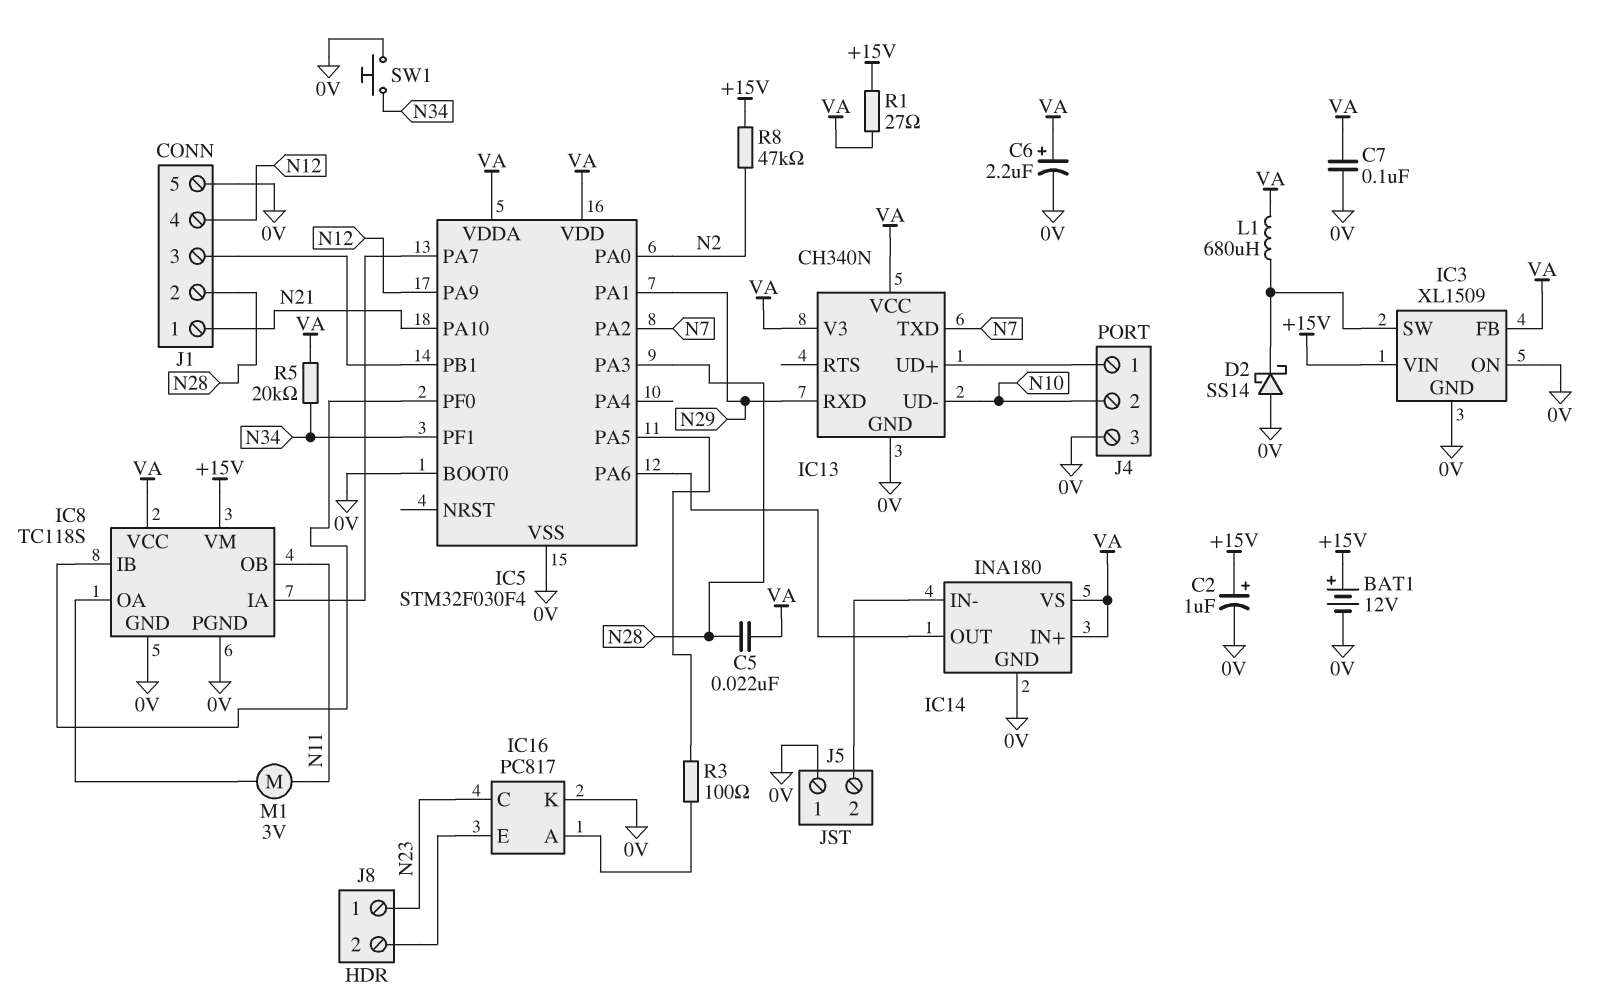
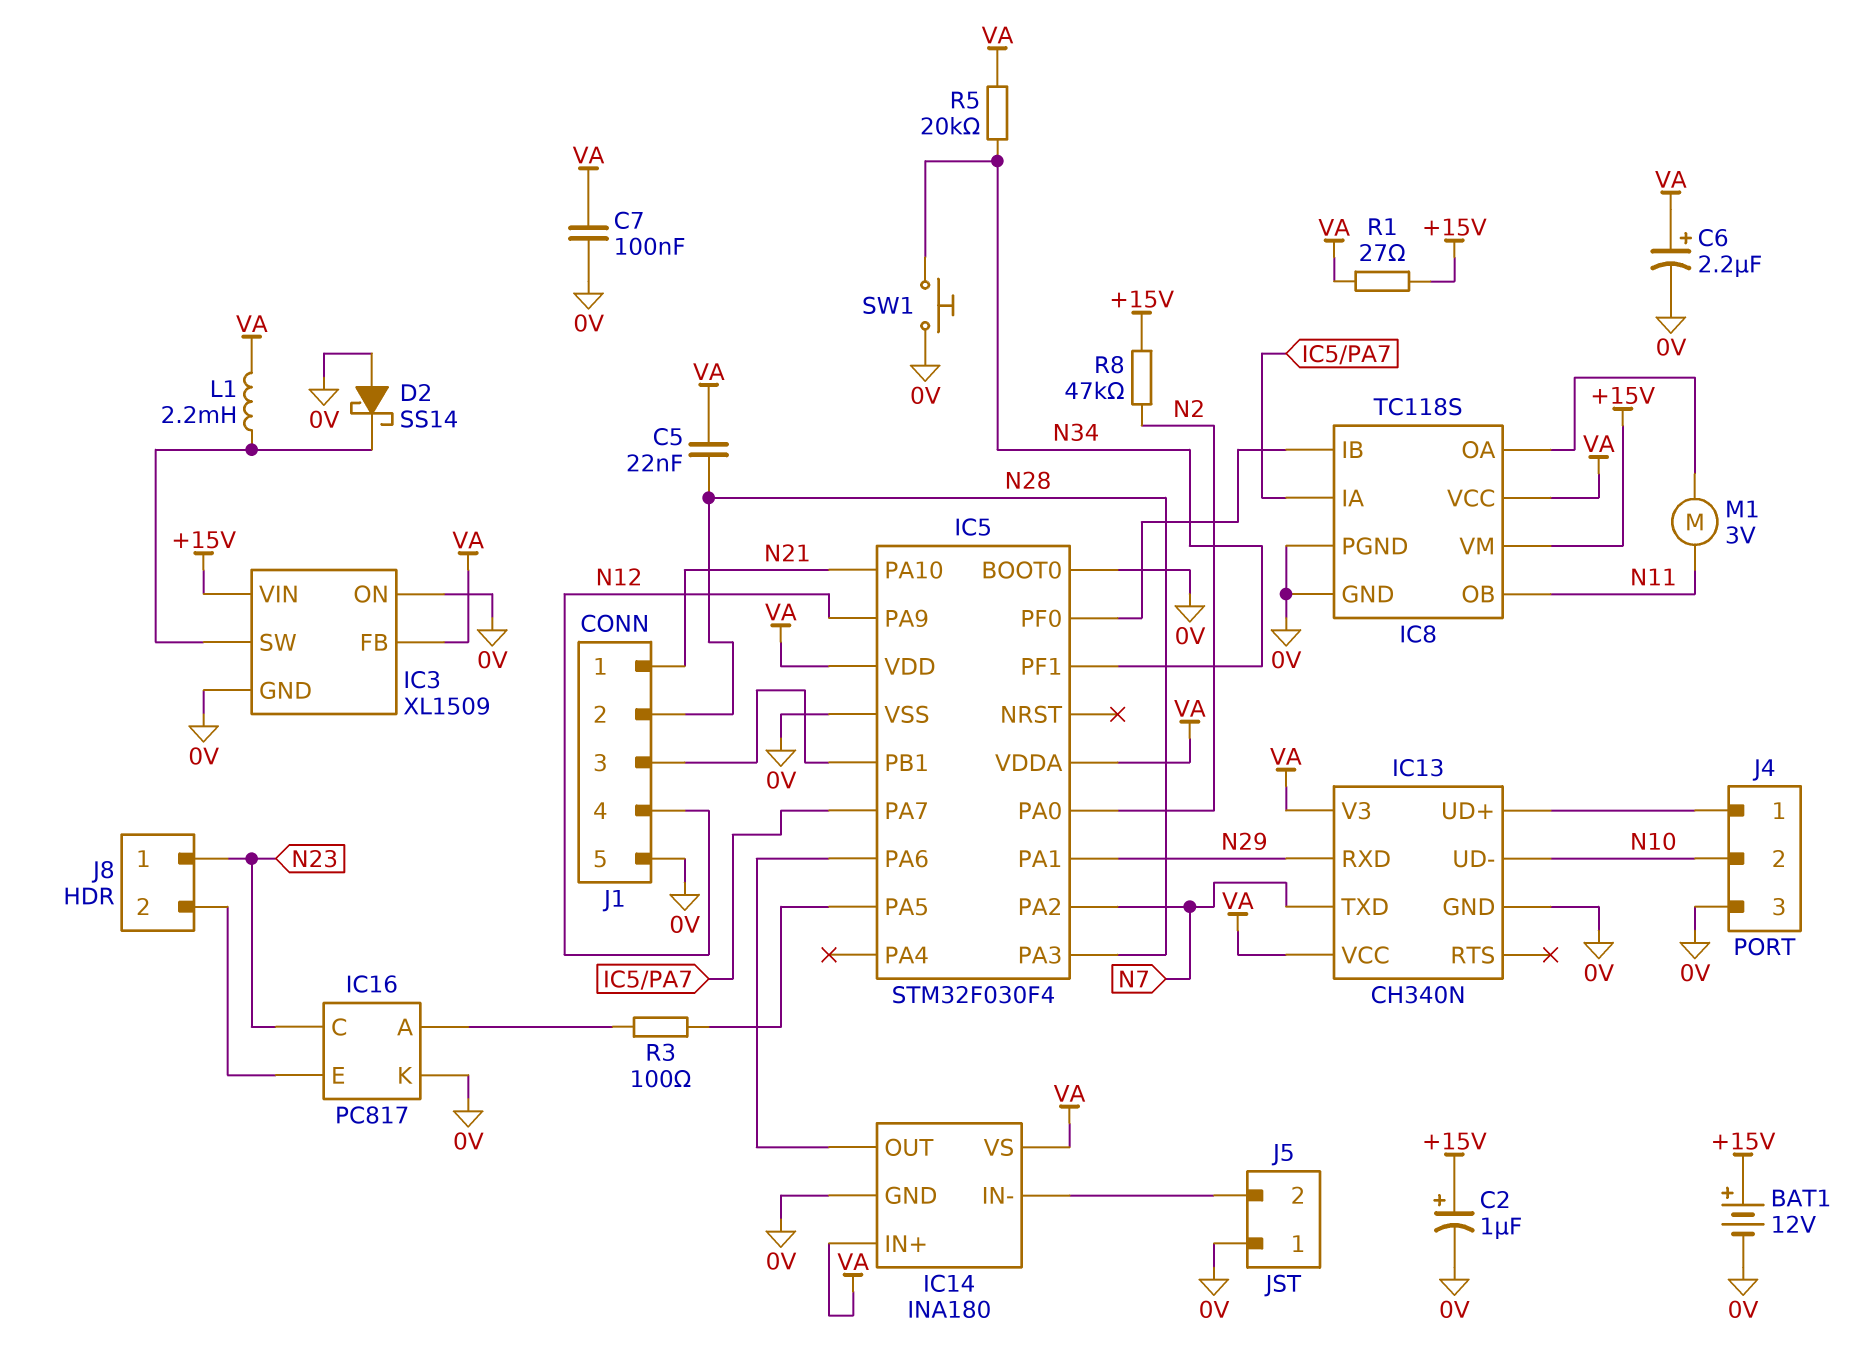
L1: 680uH (IC3/SW, VA) -> 2.2mH (IC3/SW, VA)

